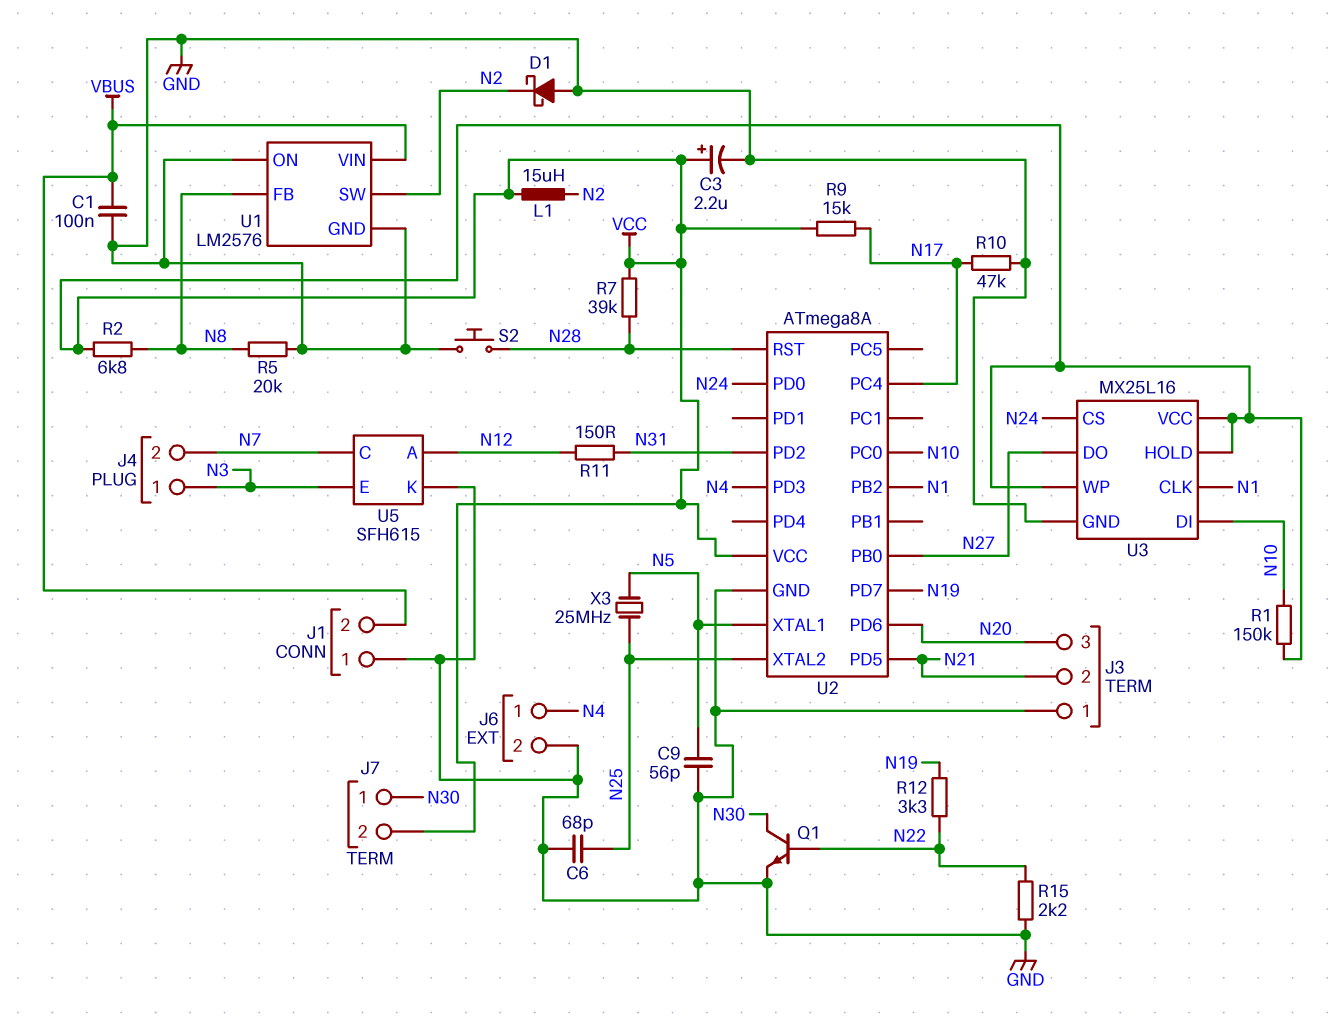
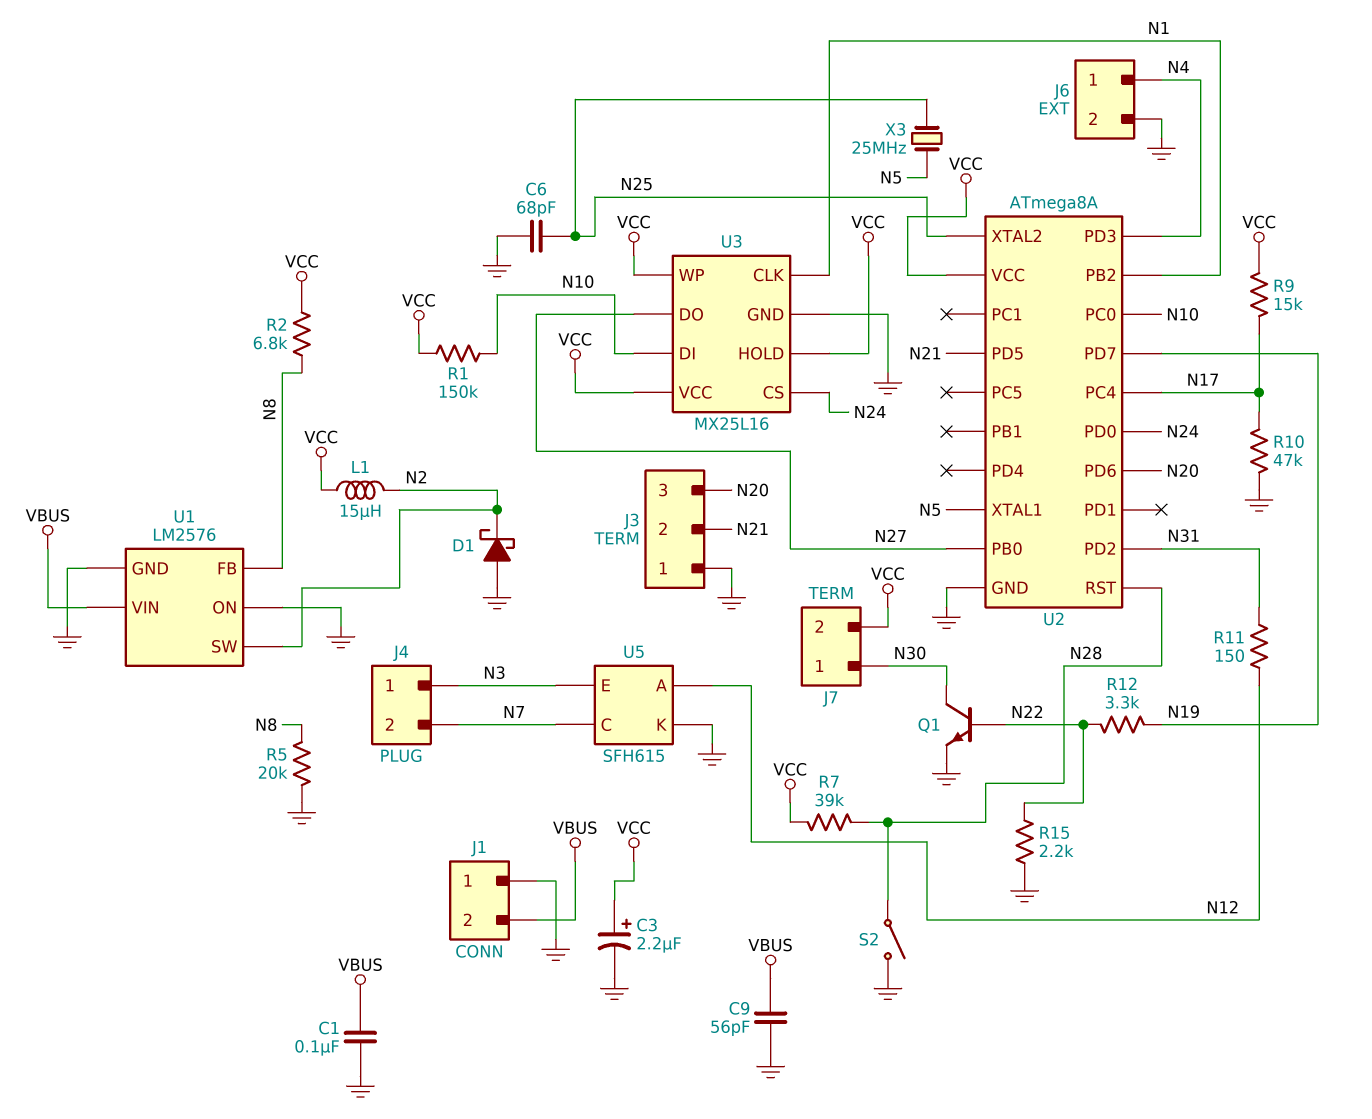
C9: 56pF (GND, N5) -> 56pF (GND, VBUS)
S2: button (GND, N28) -> switch (GND, N28)

